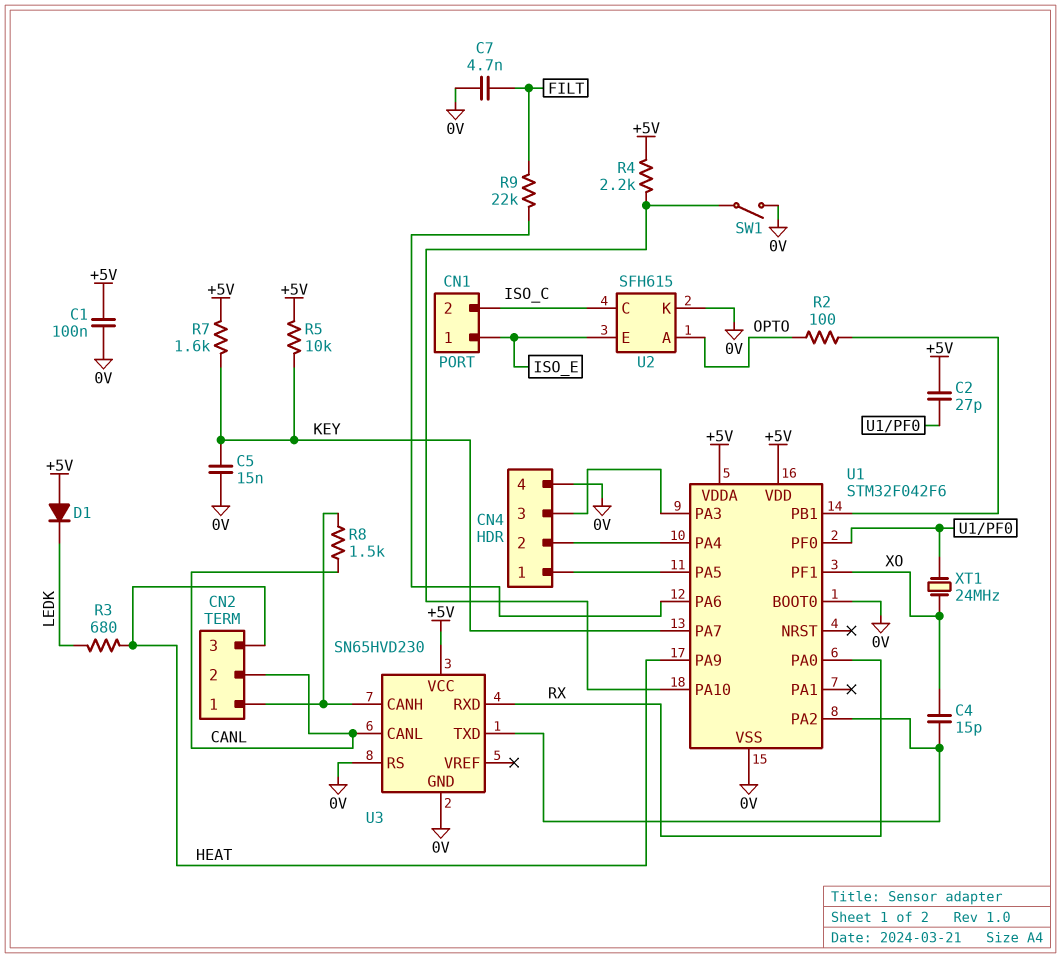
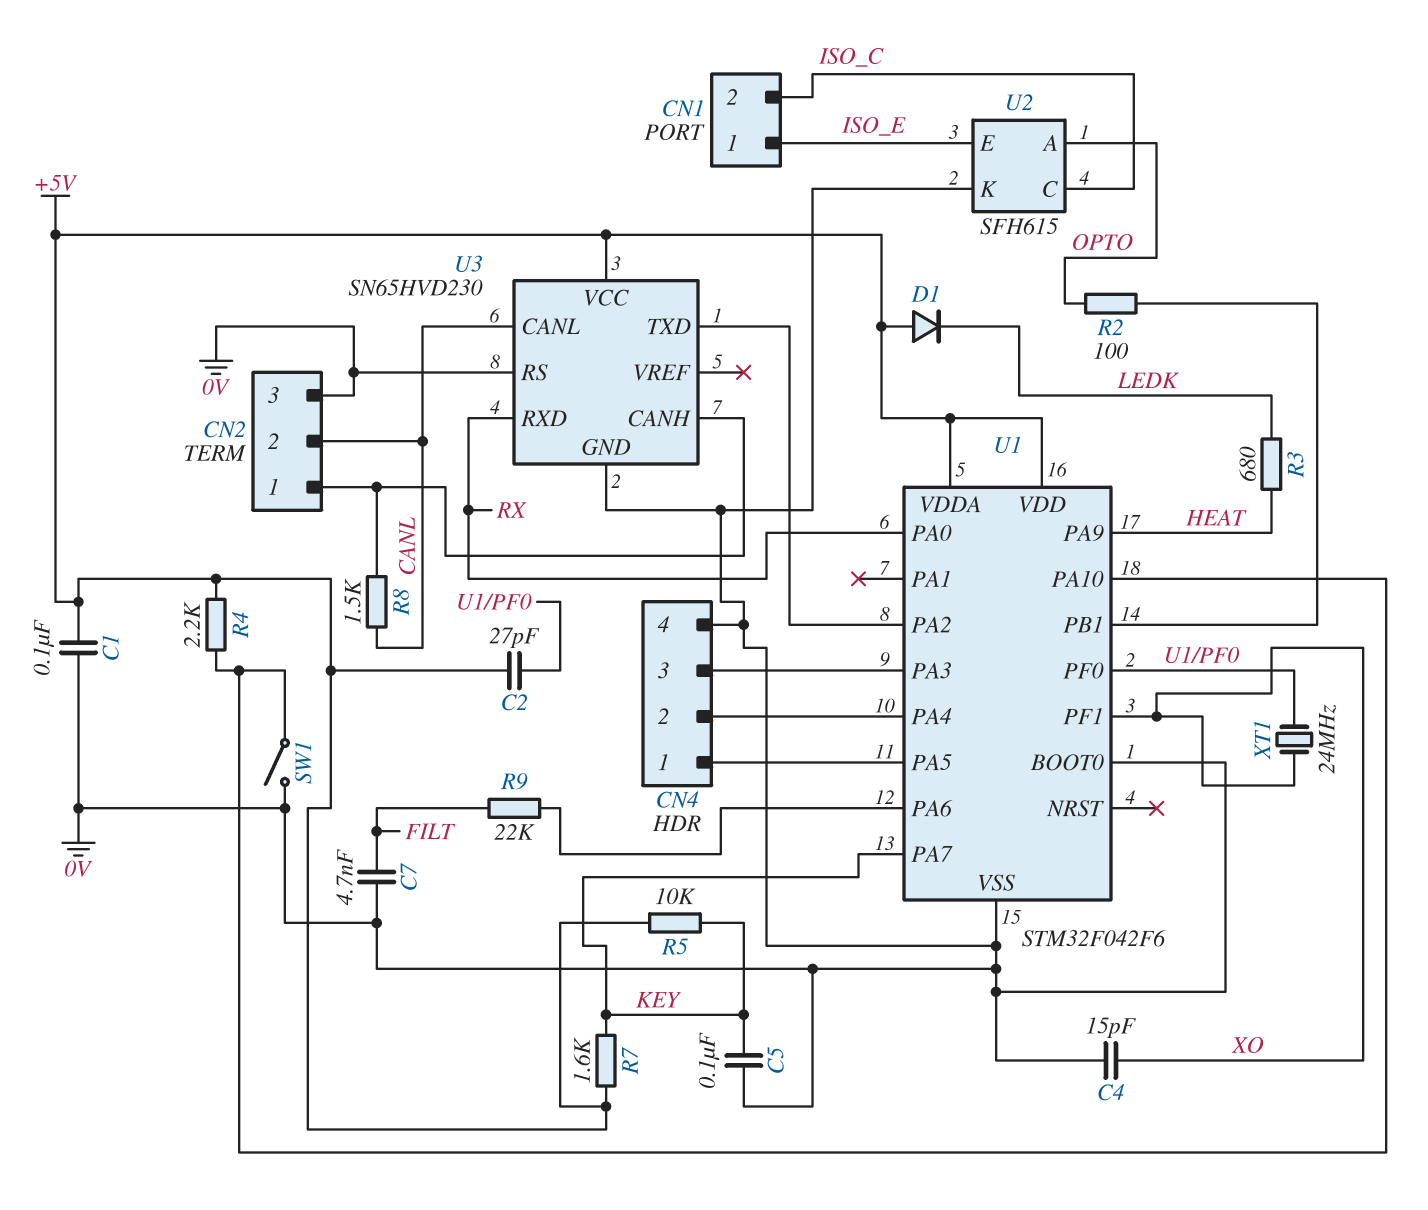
C4: 15pF (U1/PA2, XO) -> 15pF (0V, XO)
C5: 15nF (0V, KEY) -> 100nF (0V, KEY)
CN2 pin 3: HEAT -> 0V

